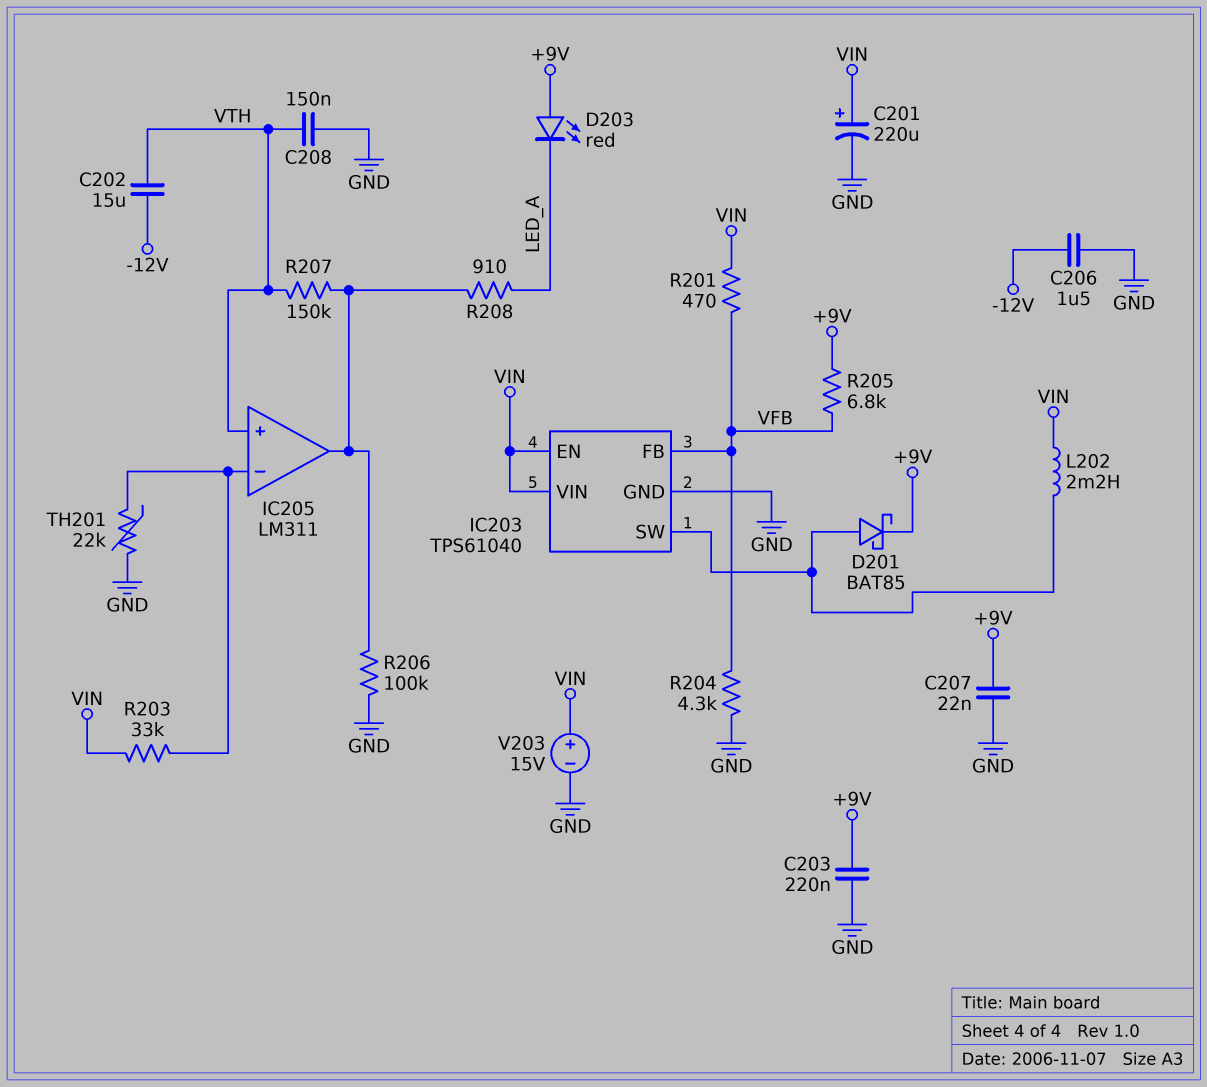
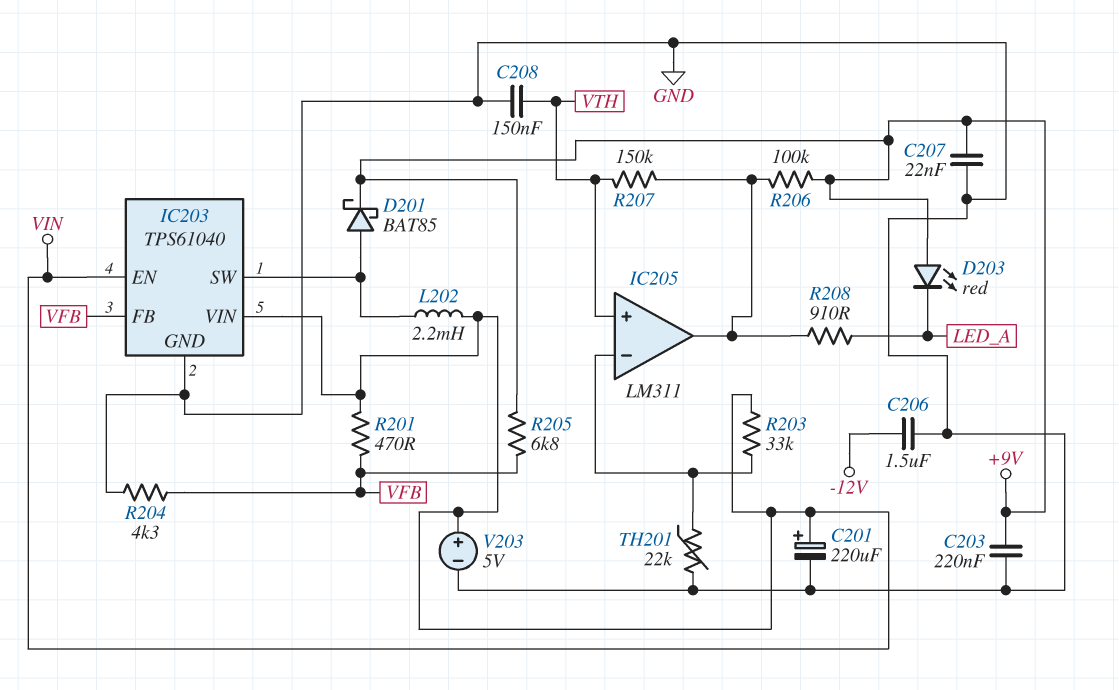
C202: 15uF (-12V, VTH) -> none
R206: 100k (GND, IC205/out) -> 100k (+9V, IC205/out)
V203: 15V (plus VIN, minus GND) -> 5V (plus VIN, minus GND)

